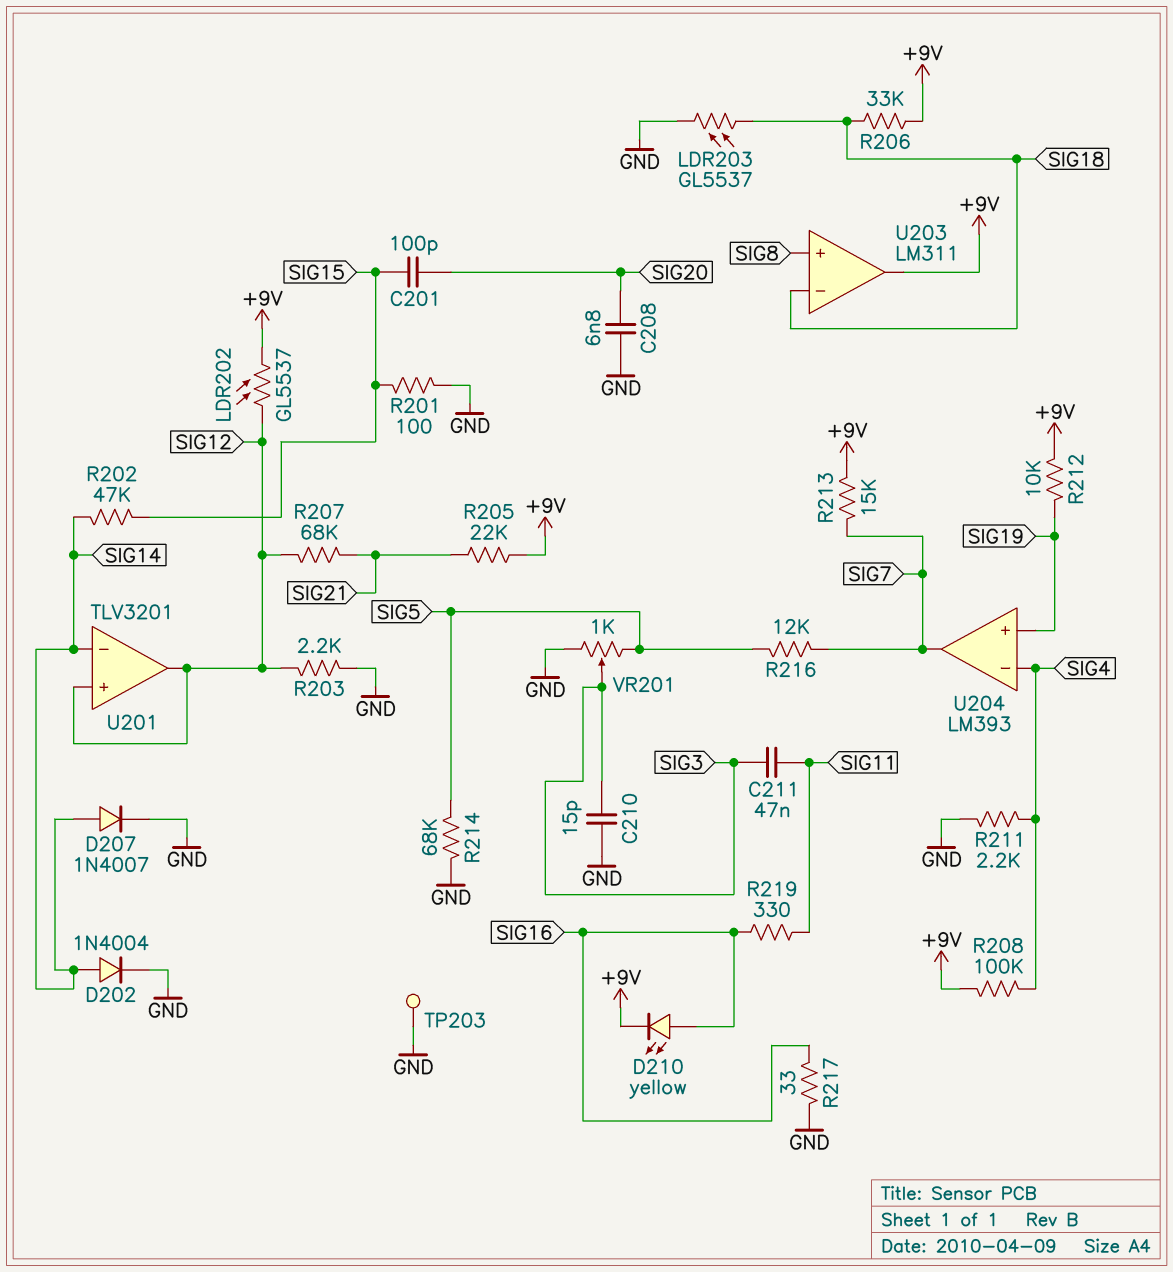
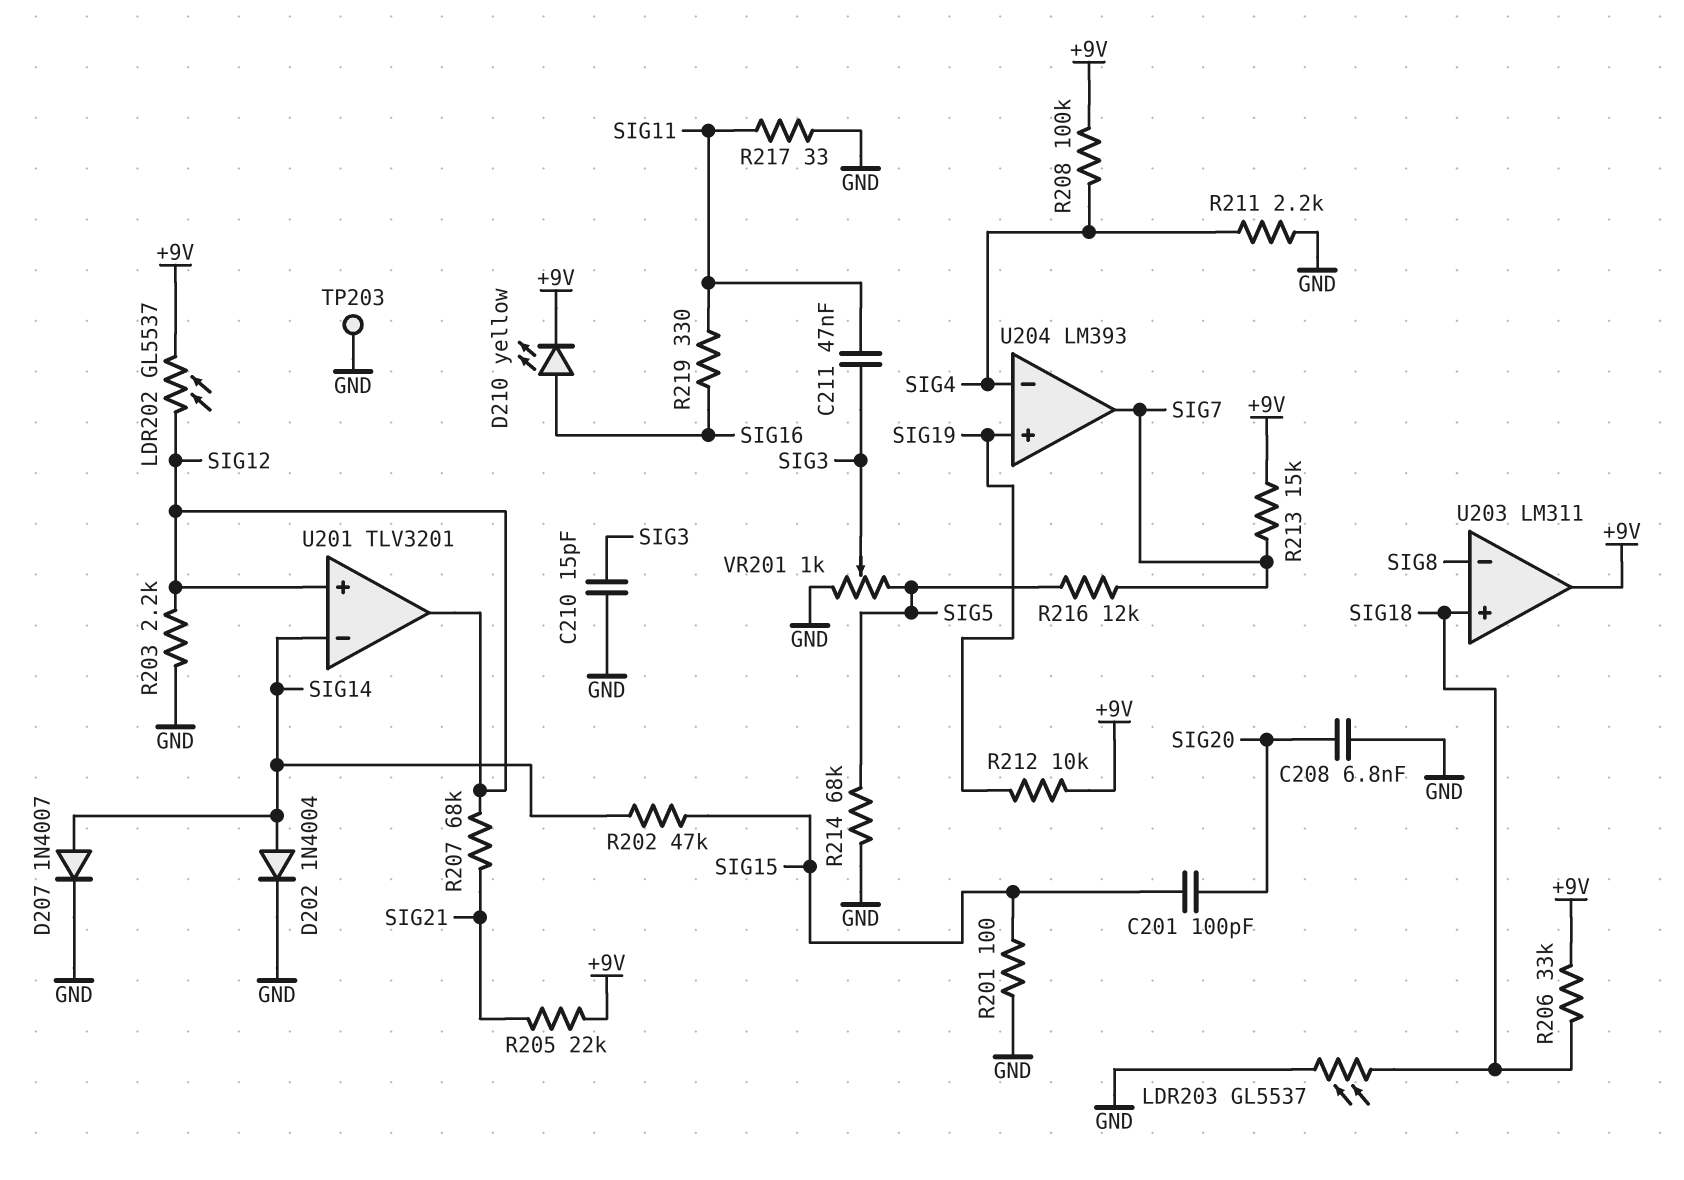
R217: 33 (GND, SIG16) -> 33 (GND, SIG11)
U203 pin in+: SIG8 -> SIG18
U203 pin in-: SIG18 -> SIG8

